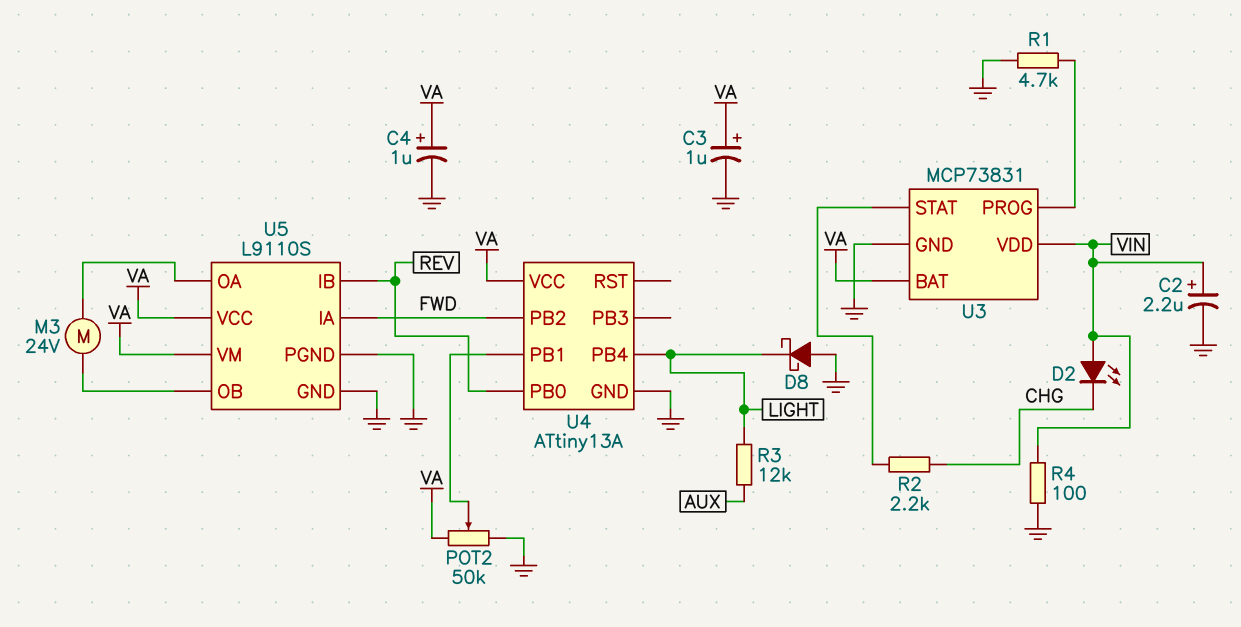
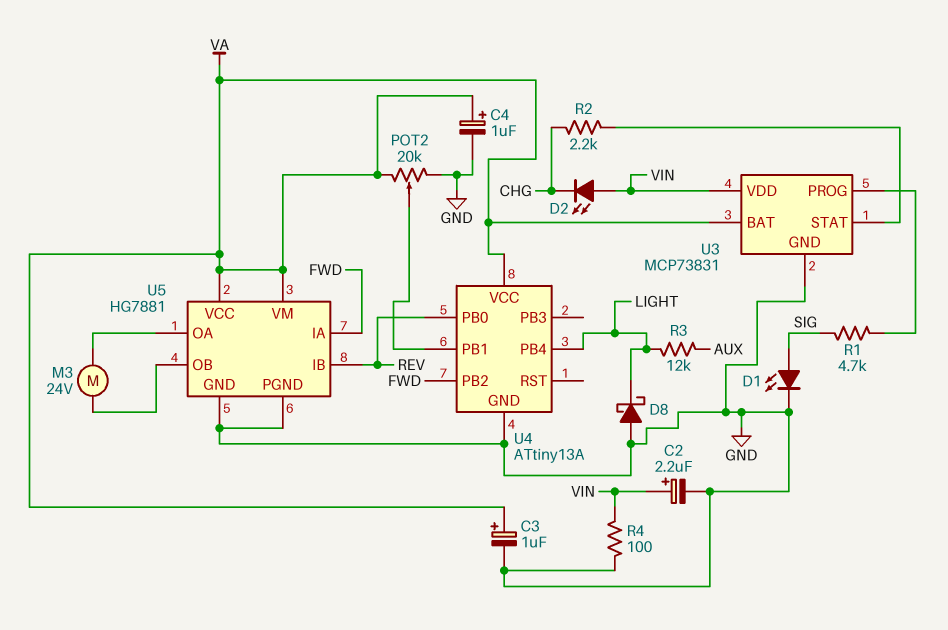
D1: none -> LED (A SIG, K GND)
POT2: 50k (GND, VA, wiper U4/PB1) -> 20k (GND, VA, wiper U4/PB1)
R1: 4.7k (GND, U3/PROG) -> 4.7k (SIG, U3/PROG)
U5: L9110S -> HG7881

